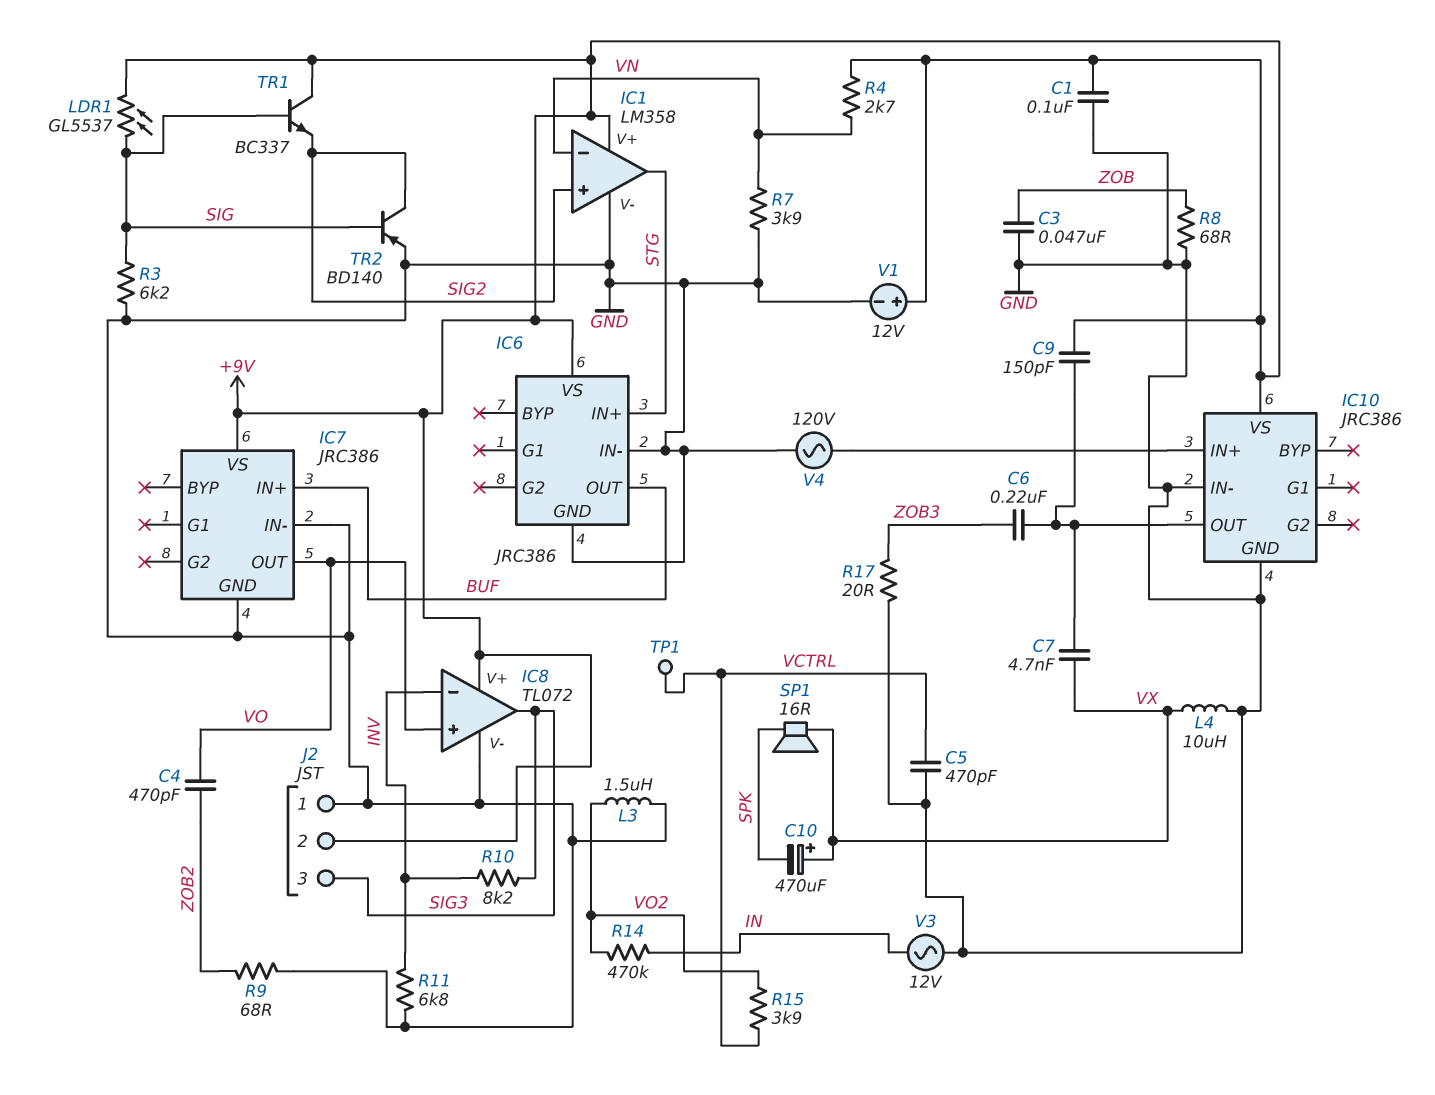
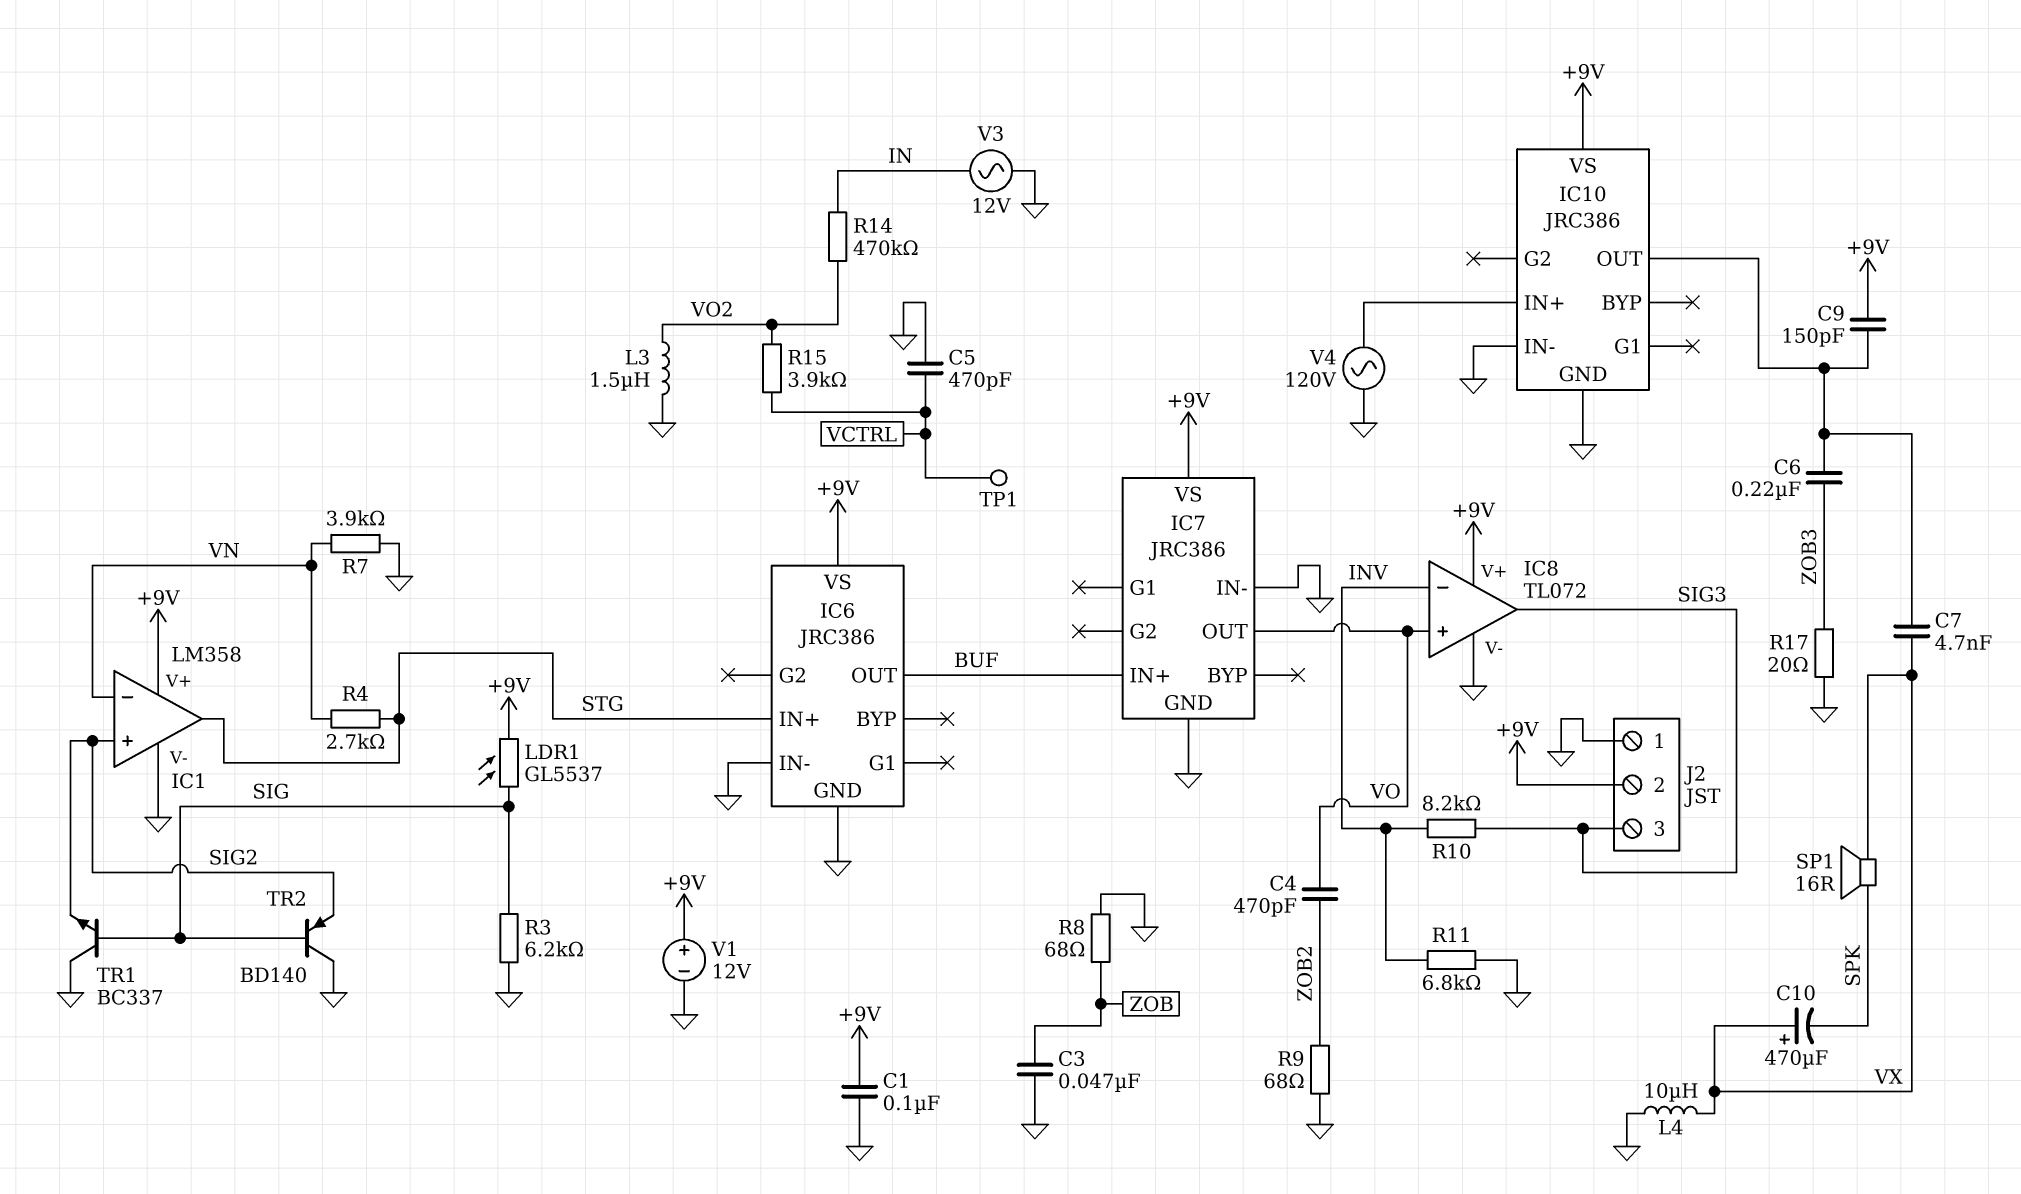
R4: 2.7k (+9V, VN) -> 2.7k (STG, VN)
TR1: NPN BC337 (B SIG, C +9V, E SIG2) -> NPN BC337 (B SIG, C GND, E SIG2)
TR2: PNP BD140 (B SIG, C SIG2, E GND) -> PNP BD140 (B SIG, C GND, E SIG2)

